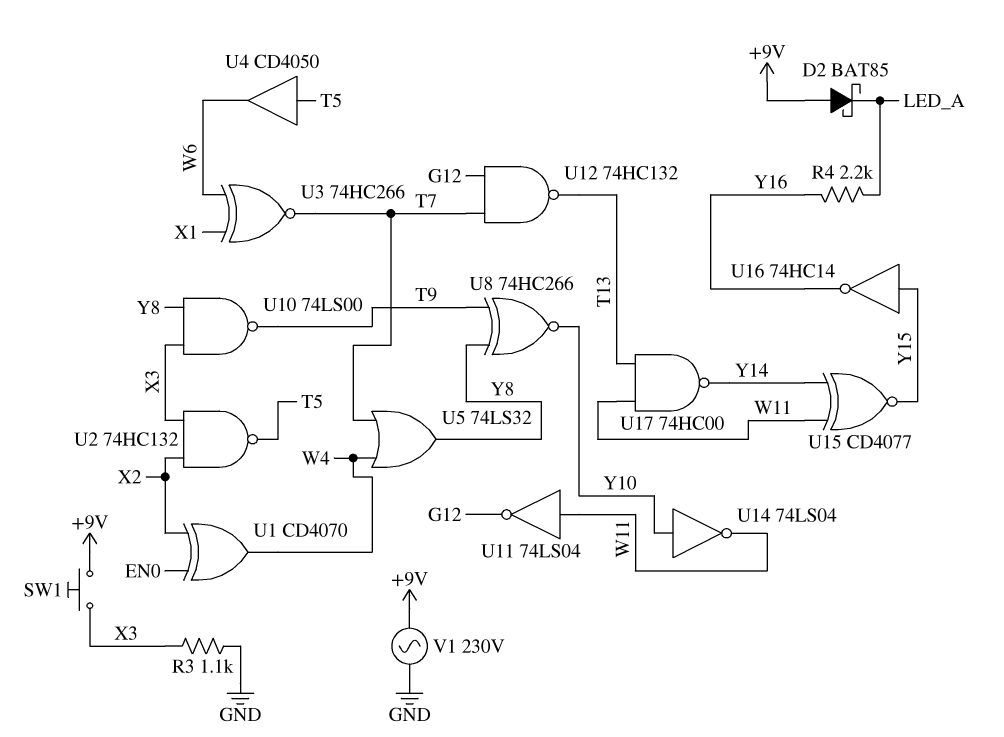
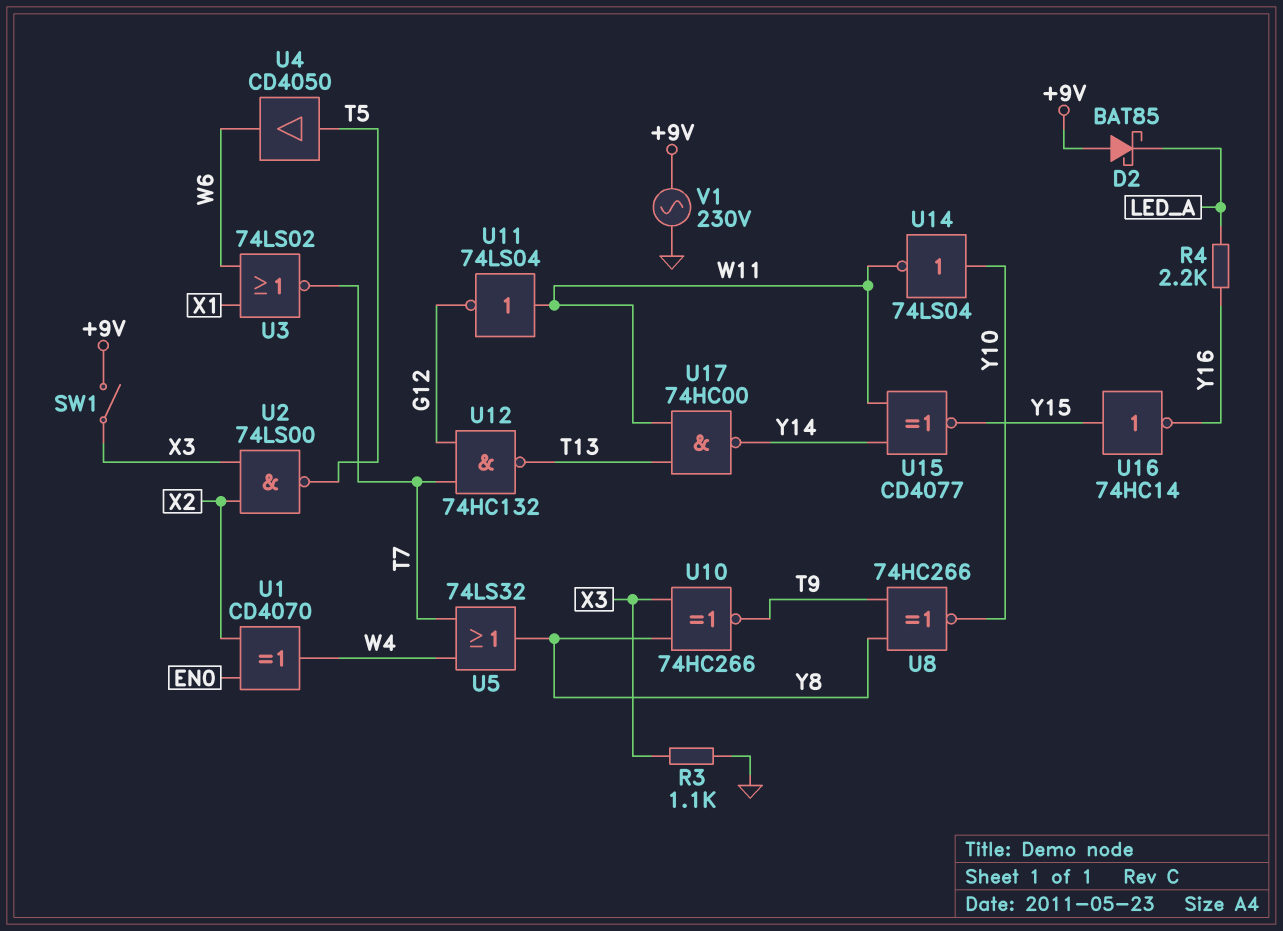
SW1: button (+9V, X3) -> switch (+9V, X3)
U2: NAND 74HC132 (in X2, in X3, out T5) -> NAND 74LS00 (in X2, in X3, out T5)
U3: XNOR 74HC266 (in W6, in X1, out T7) -> NOR 74LS02 (in W6, in X1, out T7)
U10: NAND 74LS00 (in X3, in Y8, out T9) -> XNOR 74HC266 (in X3, in Y8, out T9)

